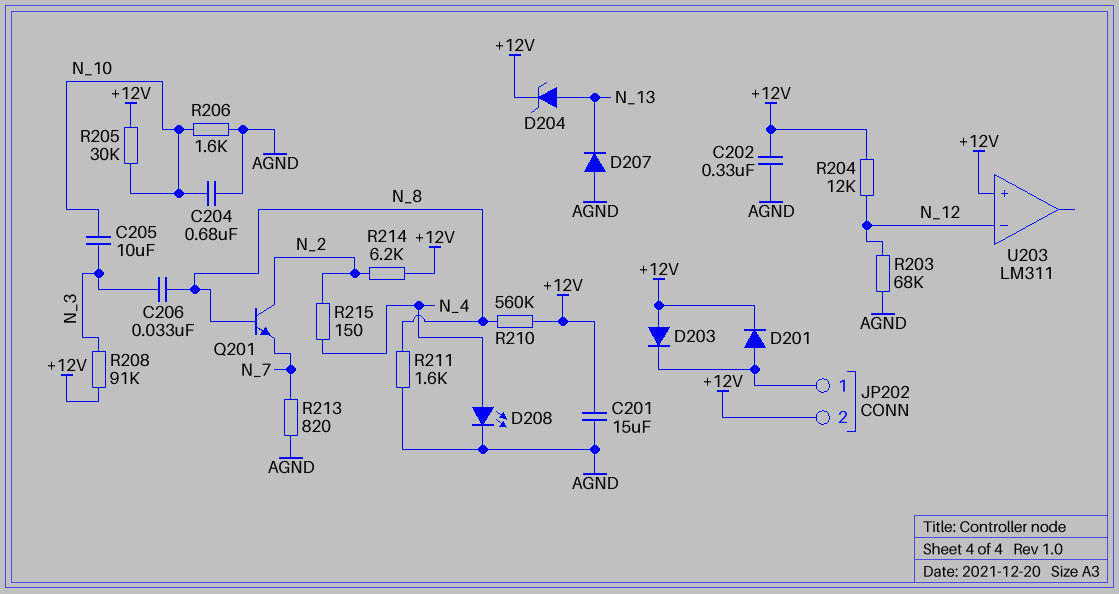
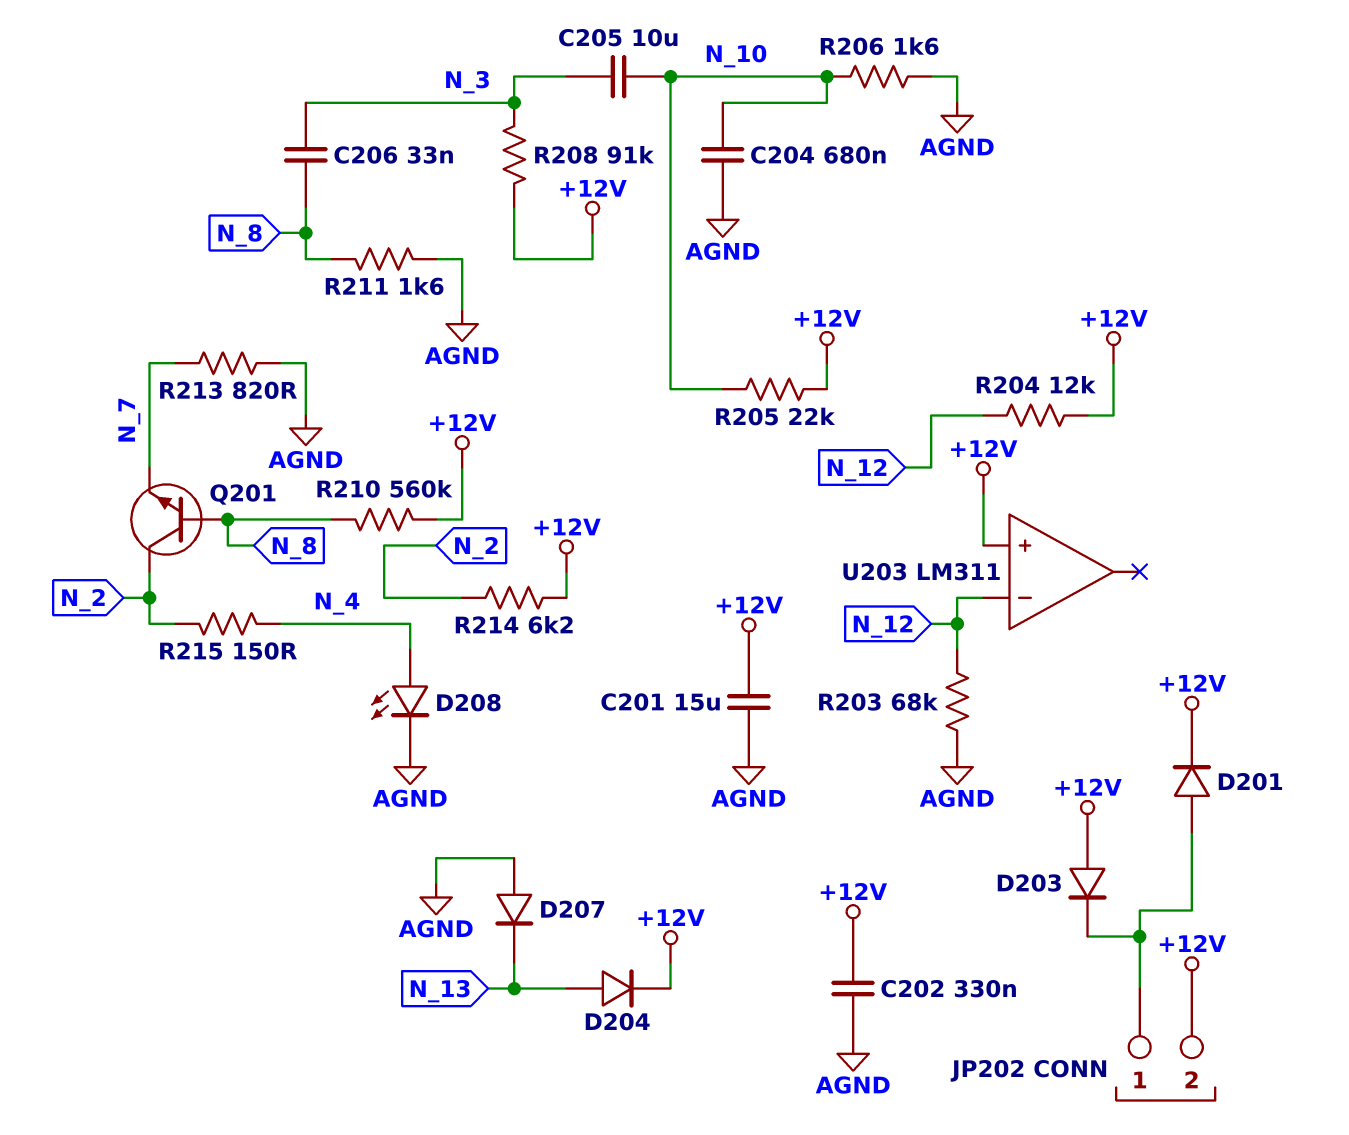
D204: zener (A N_13, K +12V) -> diode (A N_13, K +12V)
R205: 30k (+12V, N_10) -> 22k (+12V, N_10)

